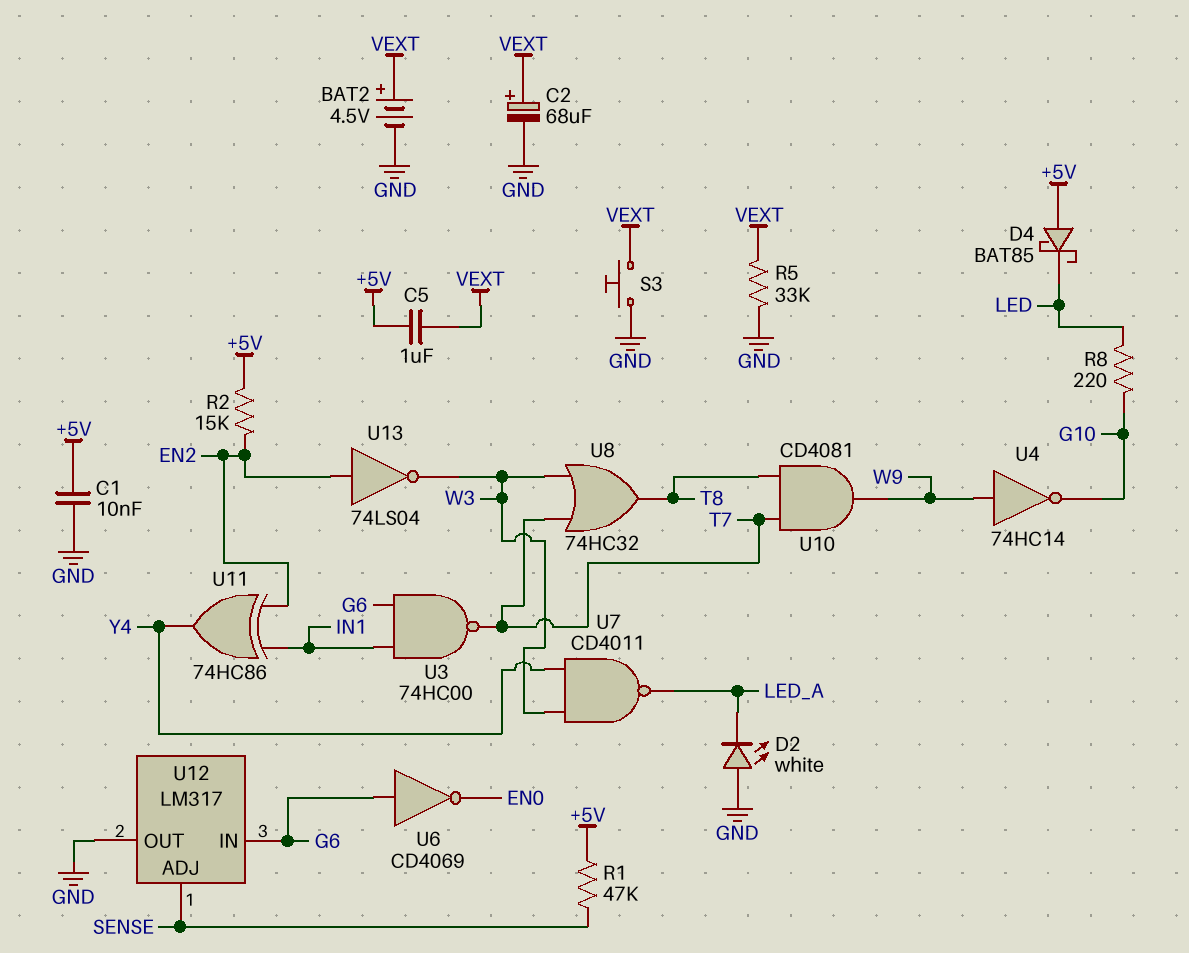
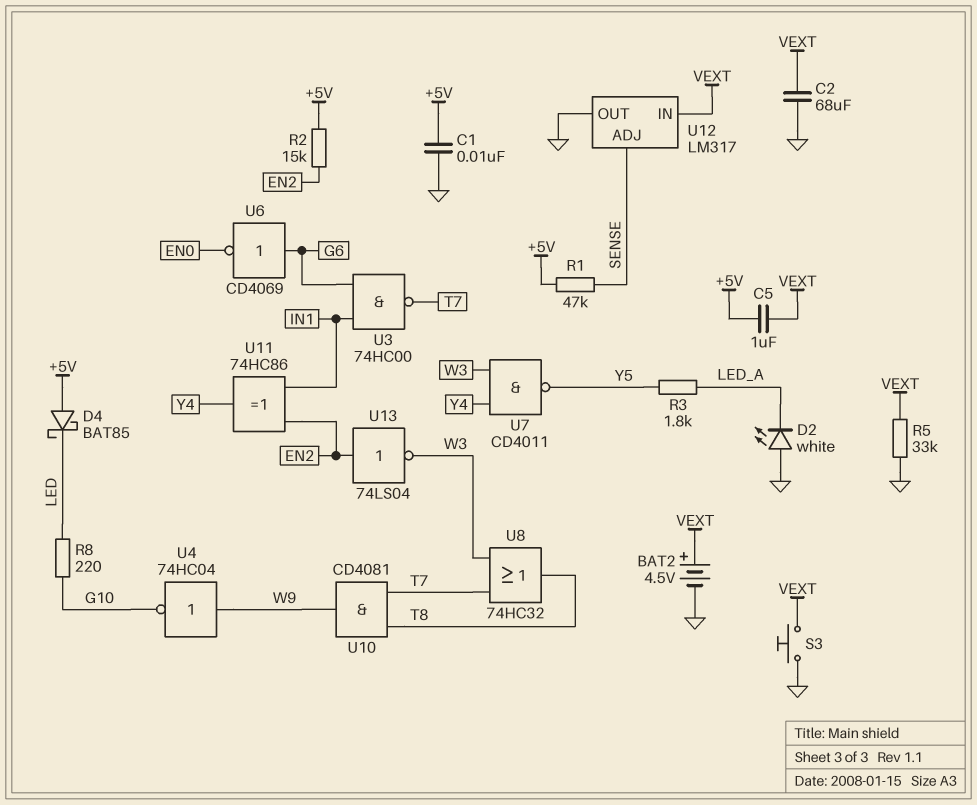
C2: 68uF (plus VEXT, minus GND) -> 68uF (GND, VEXT)
R3: none -> 1.8k (LED_A, Y5)
U4: NOT 74HC14 (in W9, out G10) -> NOT 74HC04 (in W9, out G10)
U7: NAND CD4011 (in W3, in Y4, out LED_A) -> NAND CD4011 (in W3, in Y4, out Y5)
U12 pin IN: G6 -> VEXT

